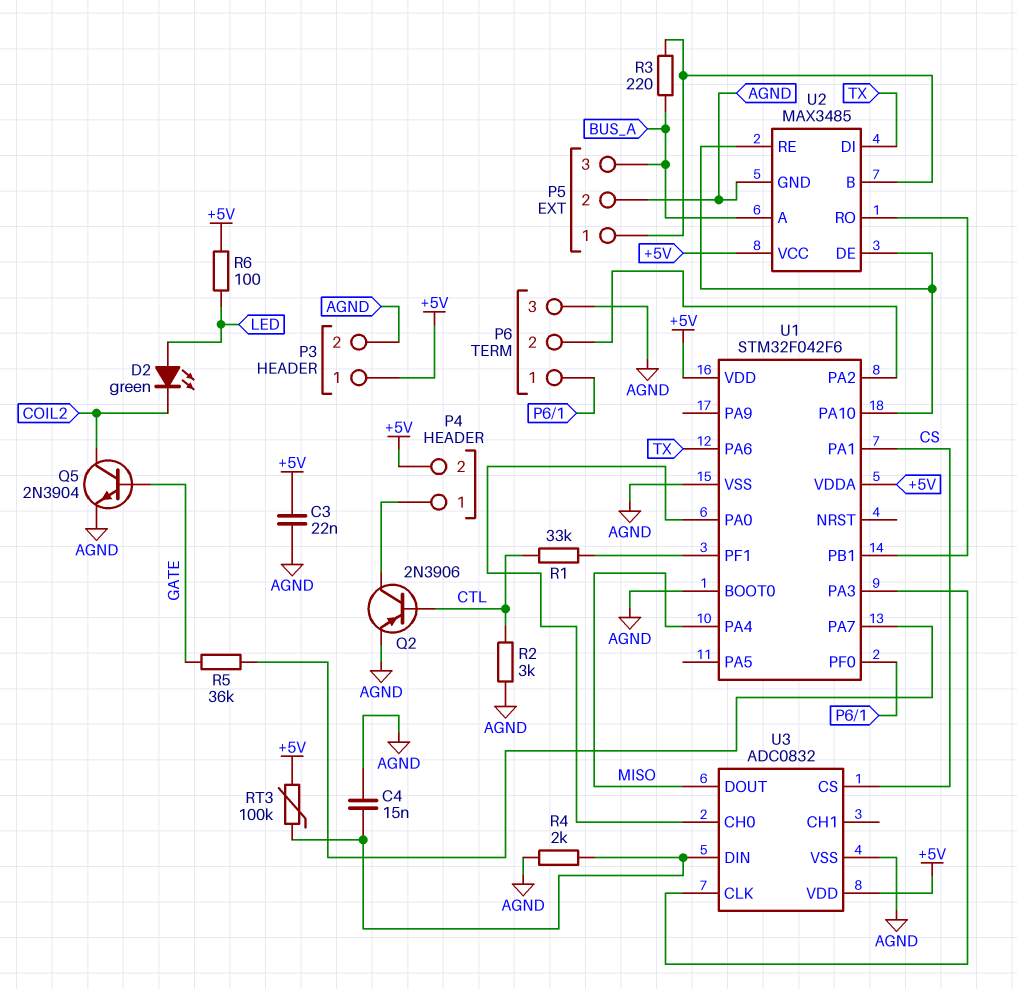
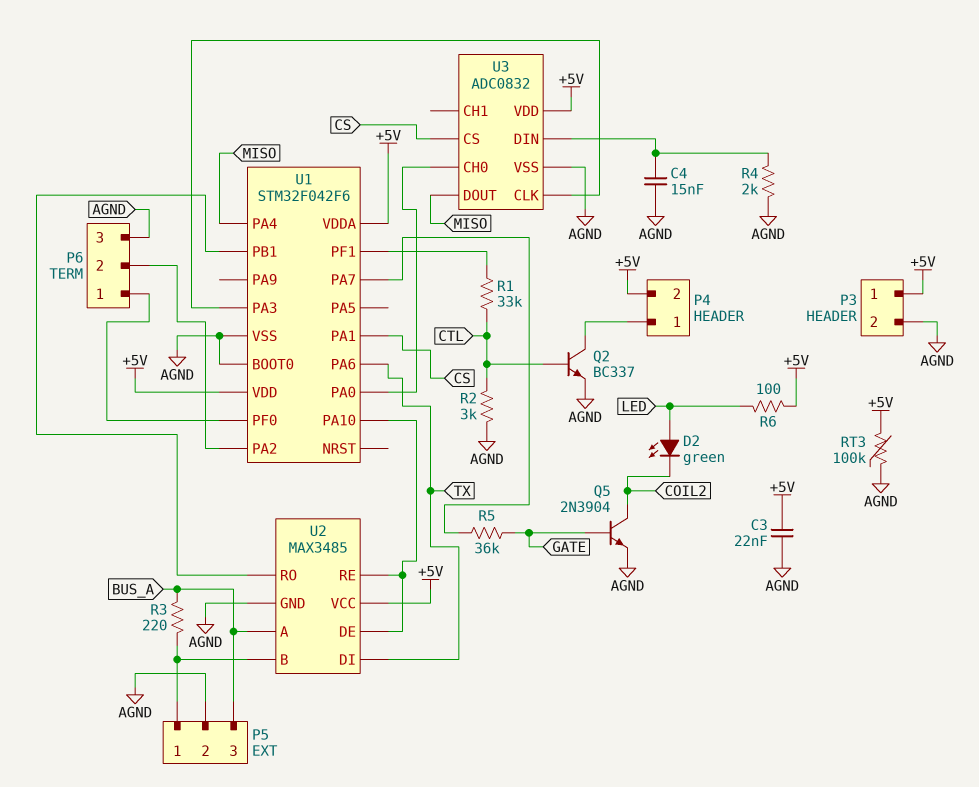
Q2: PNP 2N3906 (B CTL, C P4/1, E AGND) -> NPN BC337 (B CTL, C P4/1, E AGND)
RT3: 100k (+5V, U3/DIN) -> 100k (+5V, AGND)

